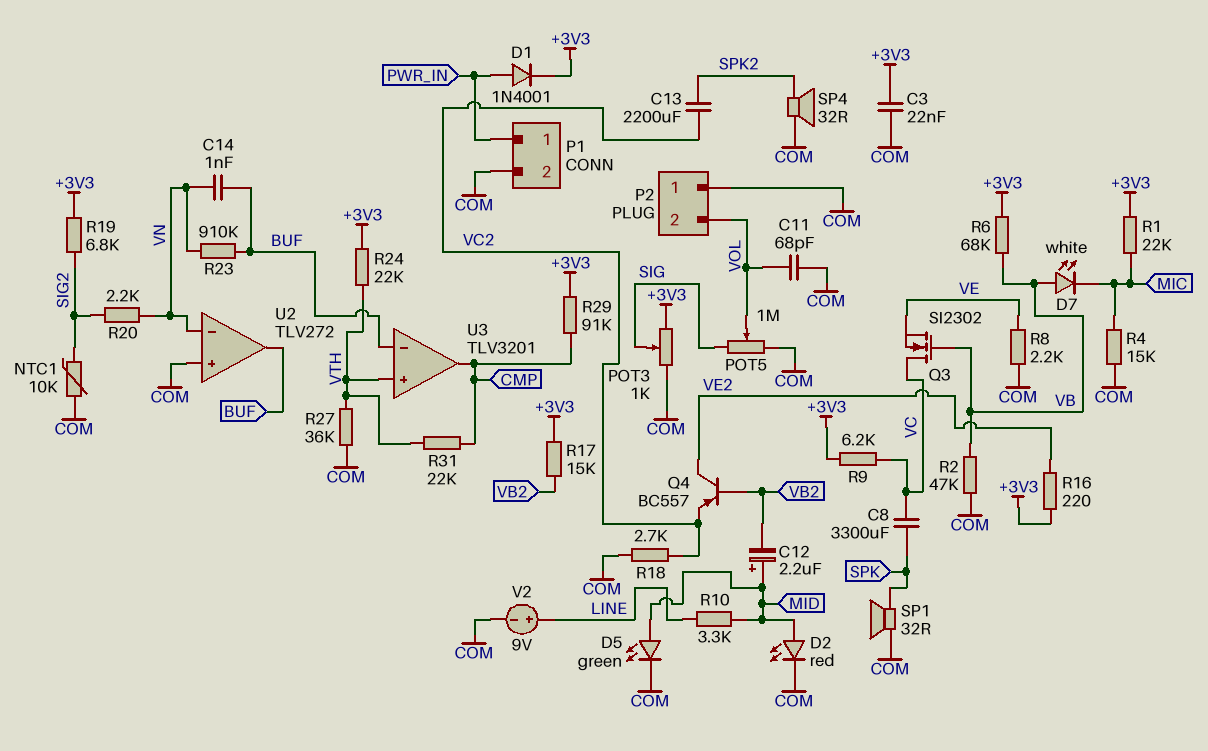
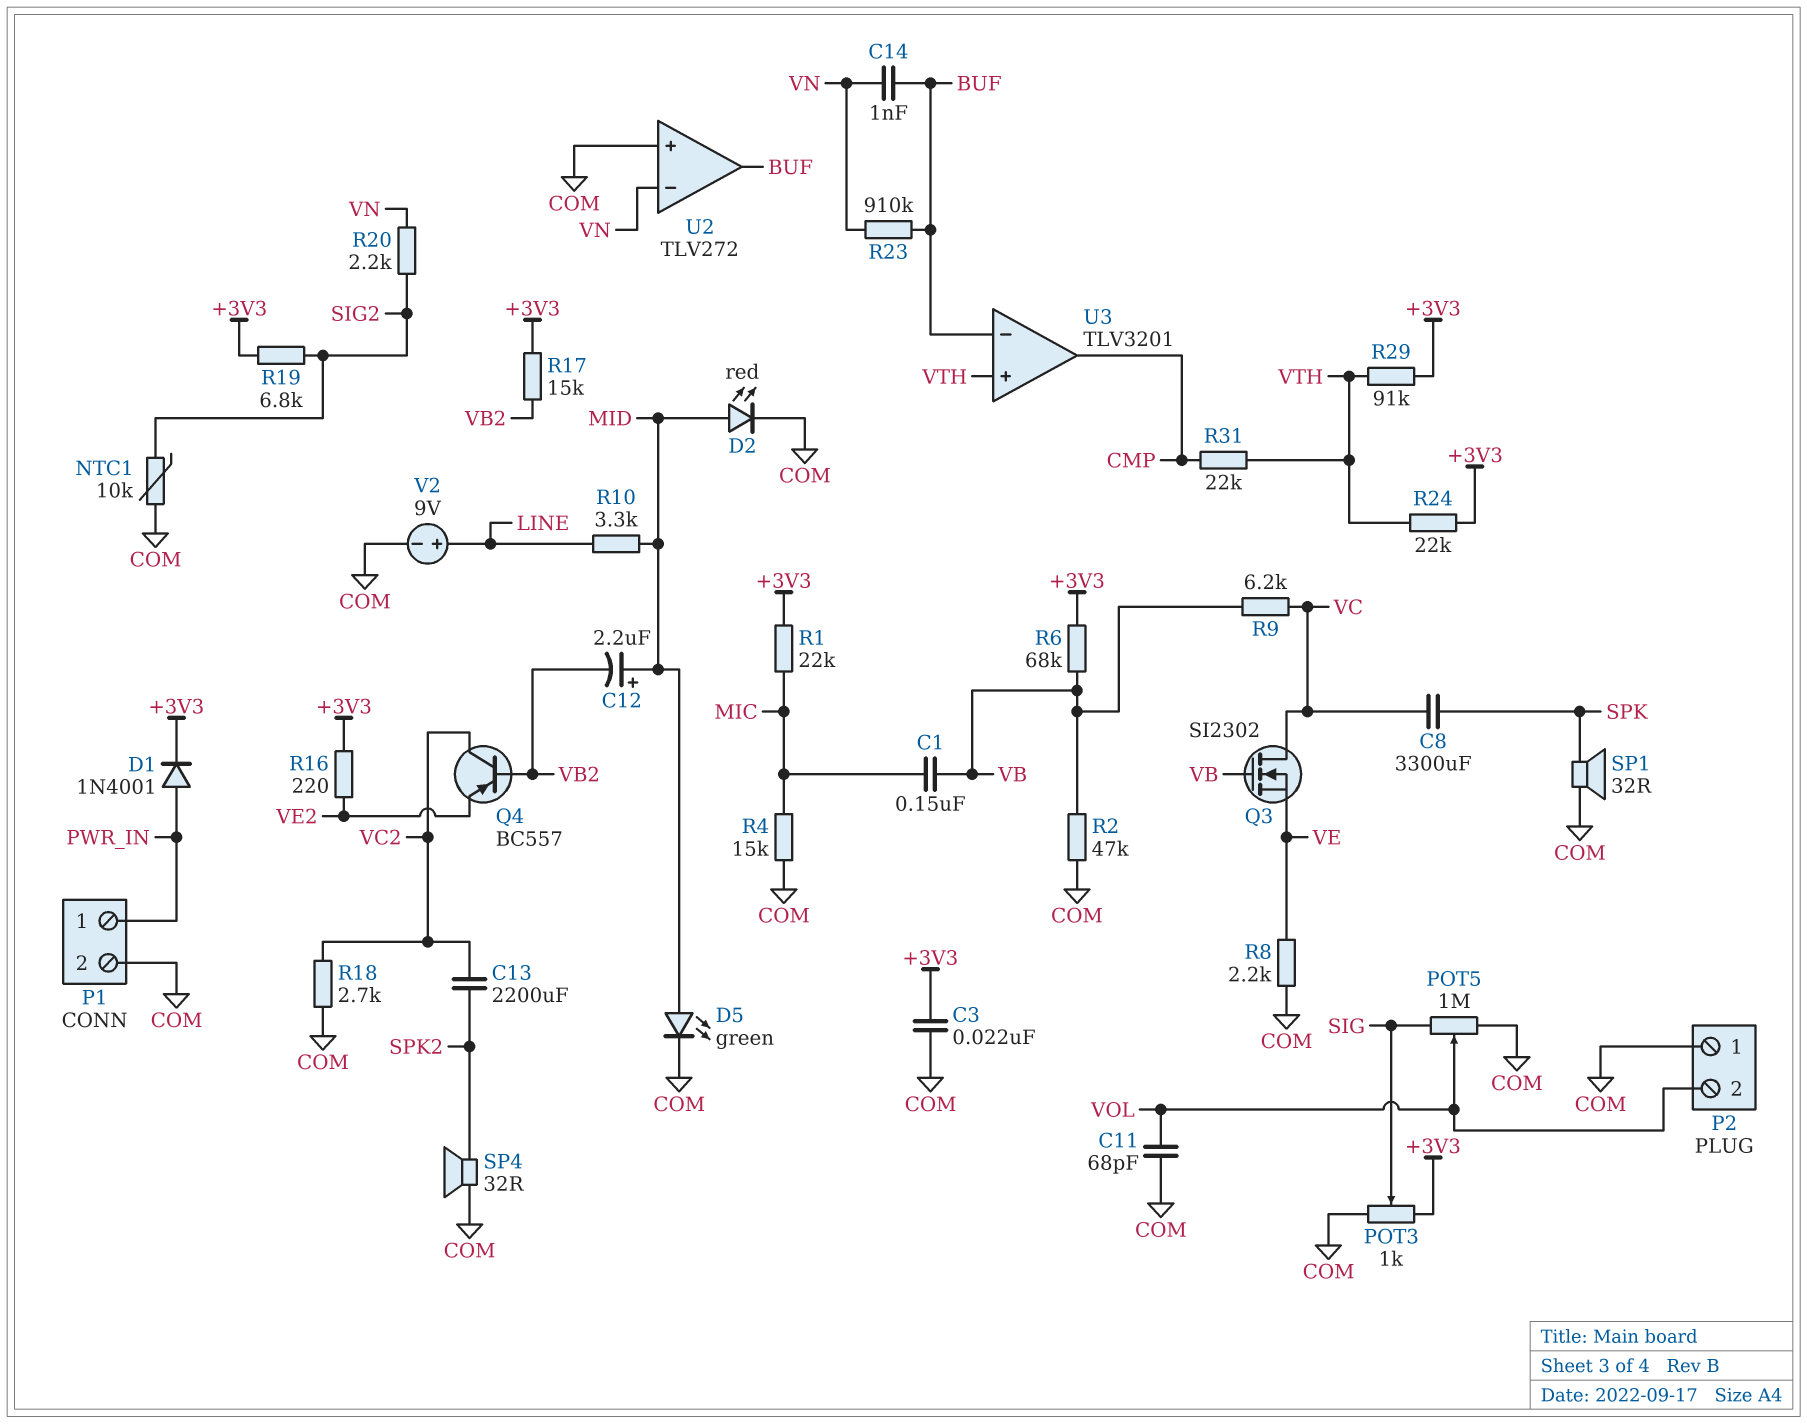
C1: none -> 150nF (MIC, VB)
D7: LED white (A VB, K MIC) -> none
Q4: PNP BC557 (B VB2, C VE2, E VC2) -> PNP BC557 (B VB2, C VC2, E VE2)
R9: 6.2k (+3V3, VC) -> 6.2k (VB, VC)
R27: 36k (COM, VTH) -> none
R29: 91k (+3V3, CMP) -> 91k (+3V3, VTH)

